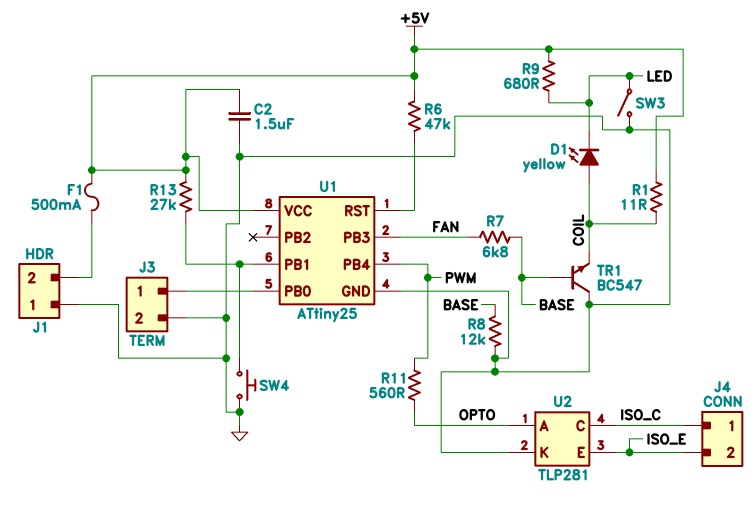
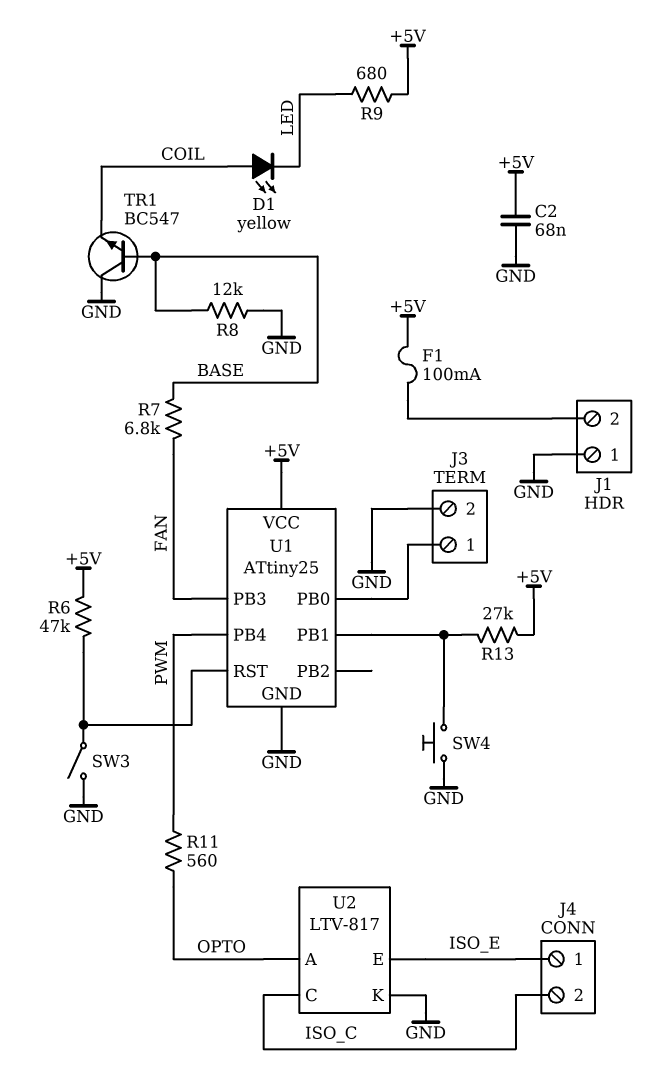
C2: 1.5uF (+5V, GND) -> 68nF (+5V, GND)
F1: 500mA (+5V, J1/2) -> 100mA (+5V, J1/2)
J4 pin 1: ISO_C -> ISO_E
J4 pin 2: ISO_E -> ISO_C
R1: 11 (+5V, COIL) -> none
SW3: switch (GND, LED) -> switch (GND, U1/RST)
U2: TLP281 -> LTV-817

